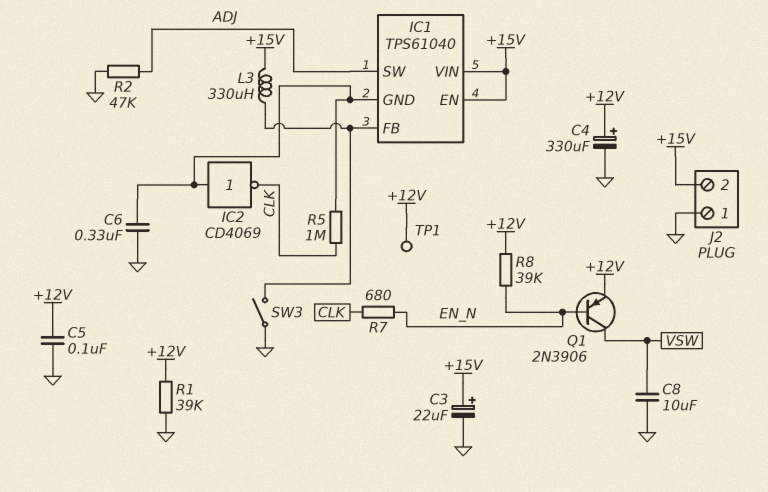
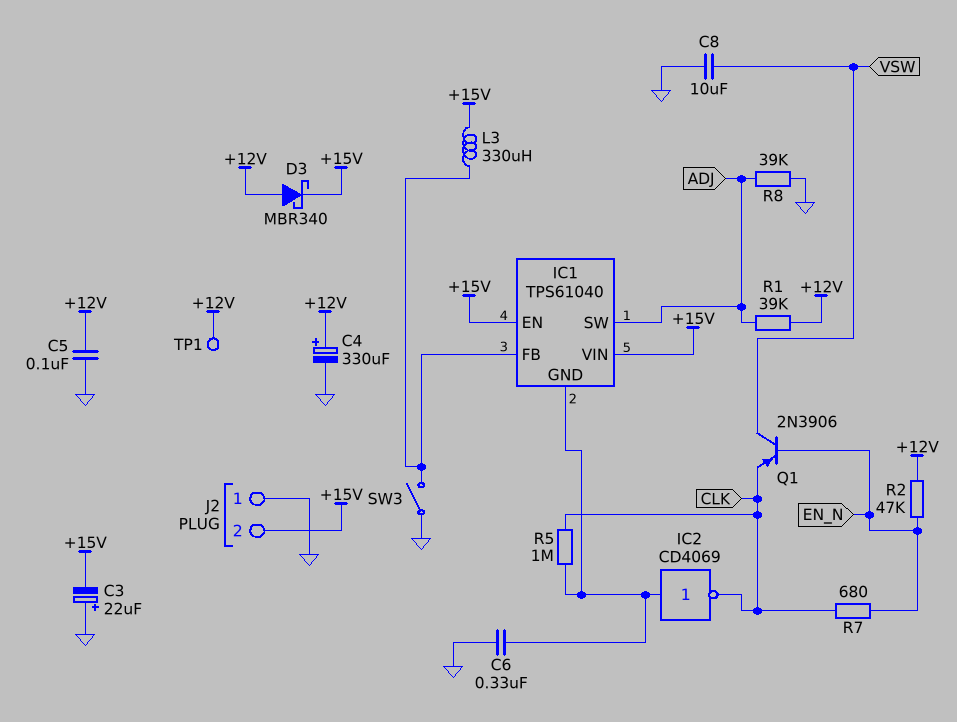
C3: 22uF (plus +15V, minus GND) -> 22uF (plus GND, minus +15V)
D3: none -> schottky MBR340 (A +12V, K +15V)
Q1: PNP 2N3906 (B EN_N, C VSW, E +12V) -> PNP 2N3906 (B EN_N, C VSW, E CLK)
R1: 39k (+12V, GND) -> 39k (+12V, ADJ)
R2: 47k (ADJ, GND) -> 47k (+12V, EN_N)
R8: 39k (+12V, EN_N) -> 39k (ADJ, GND)

